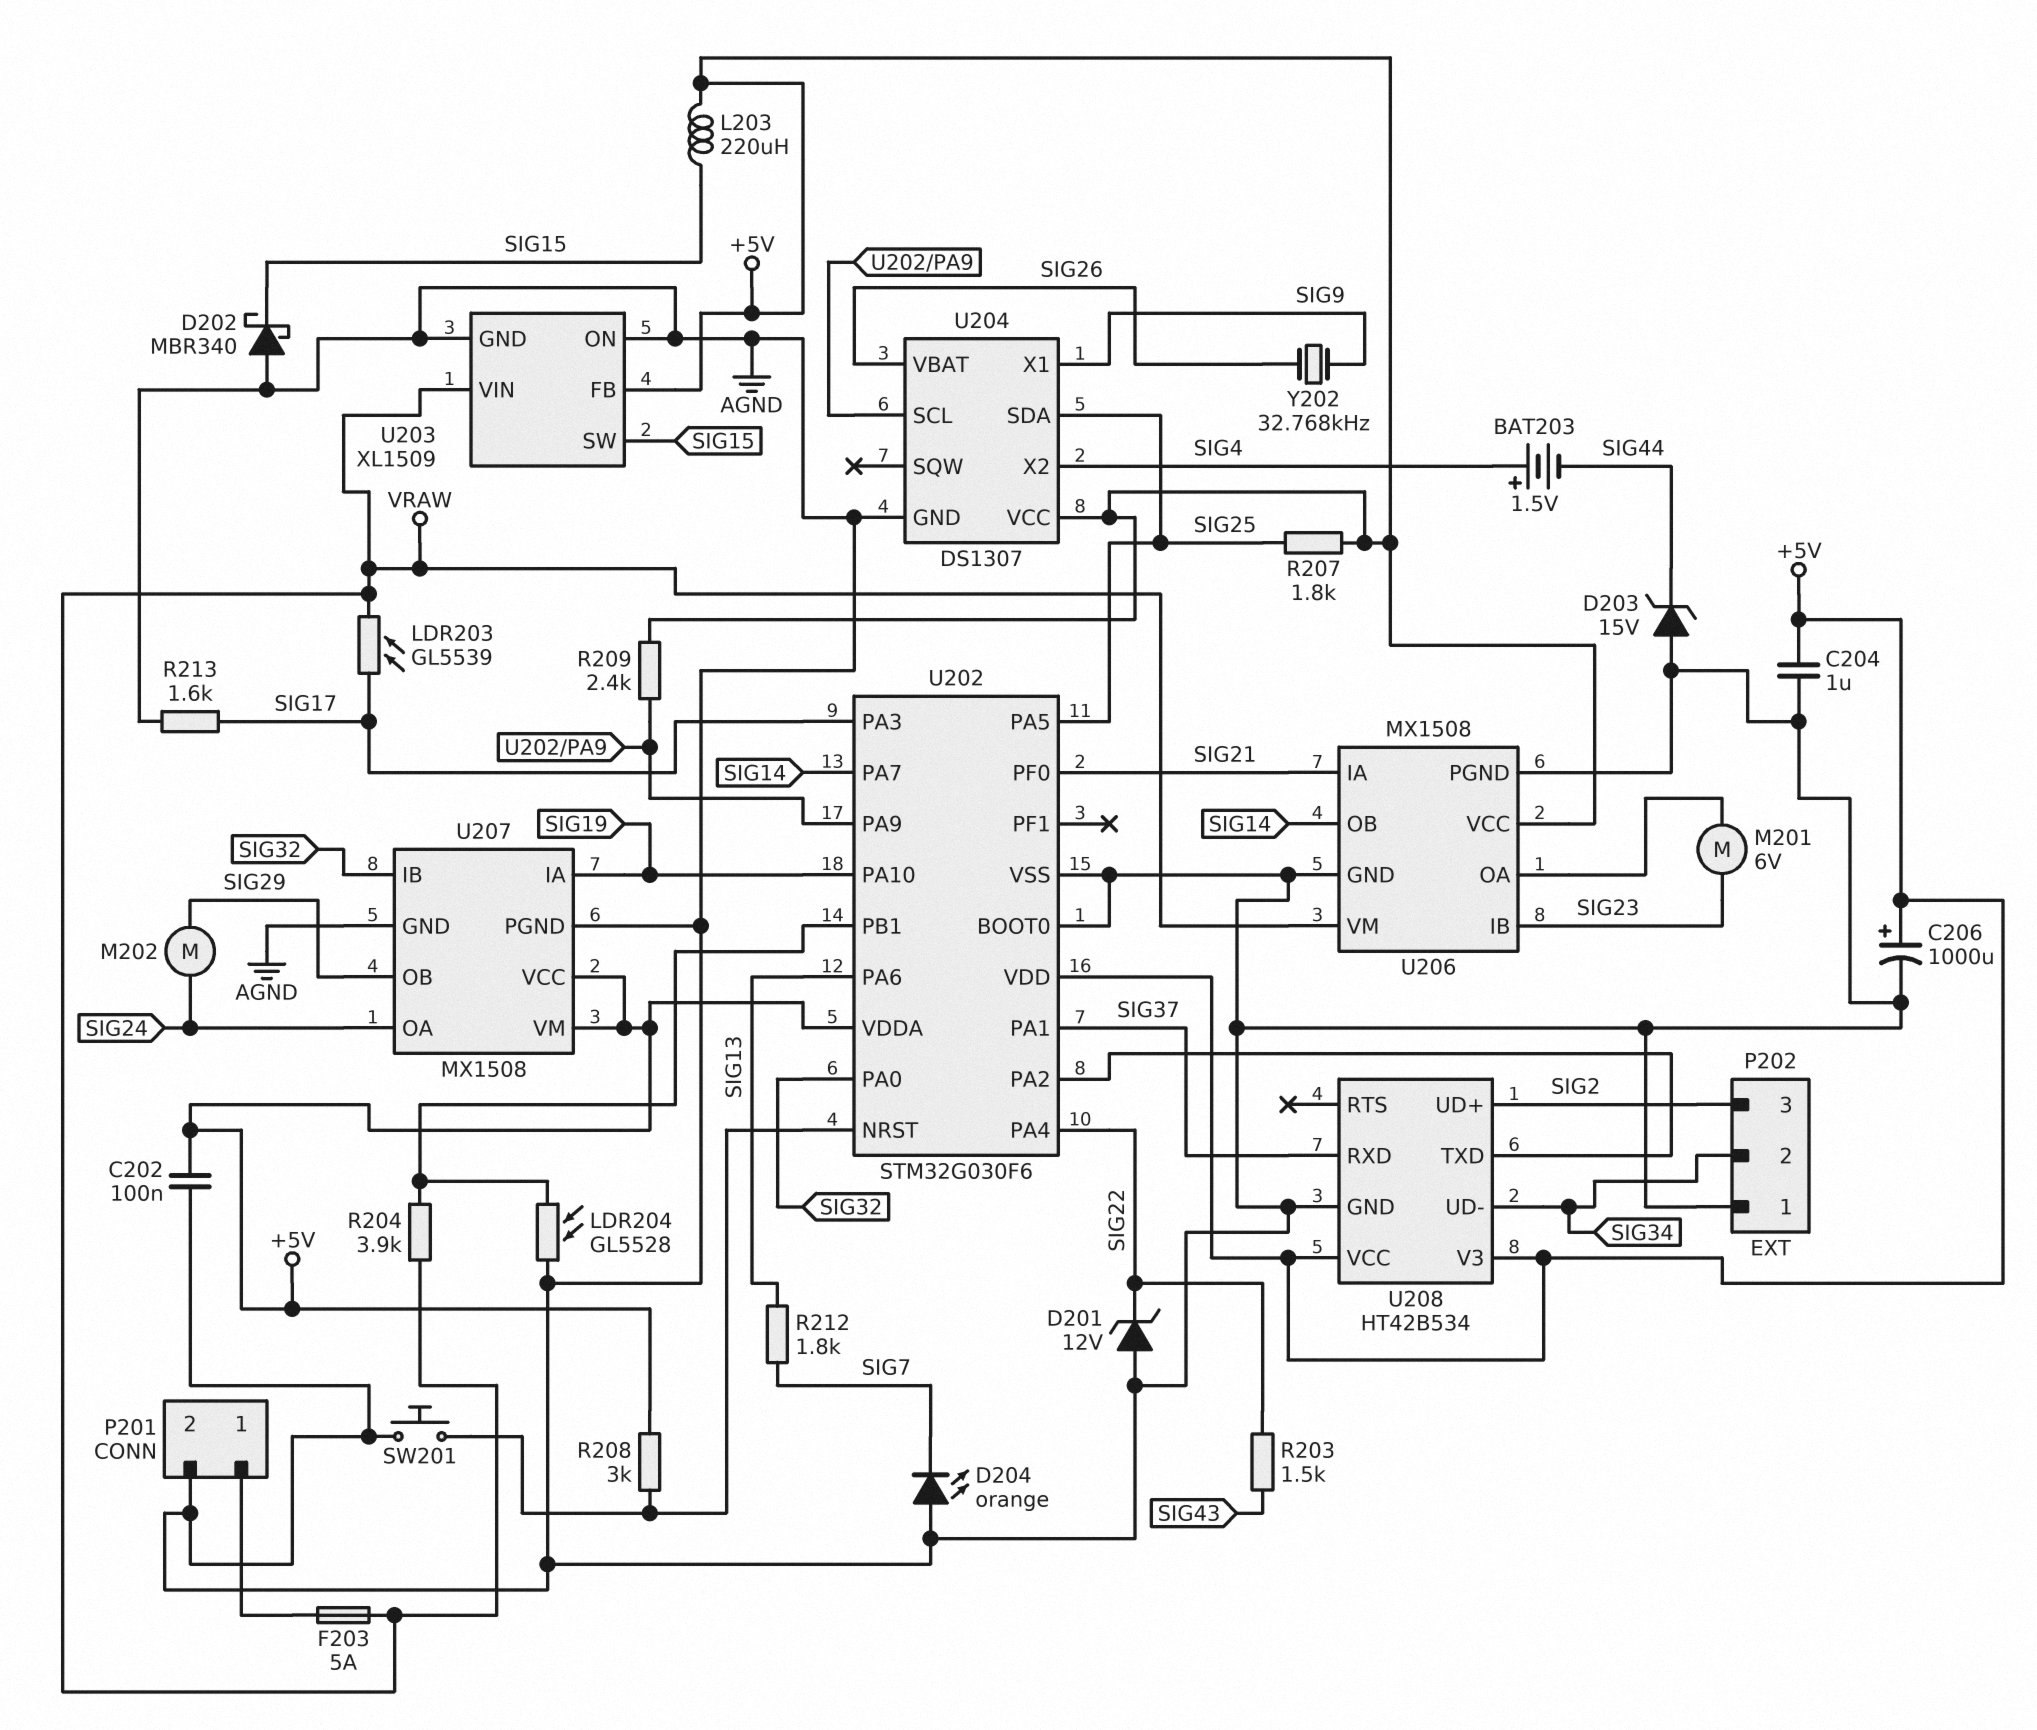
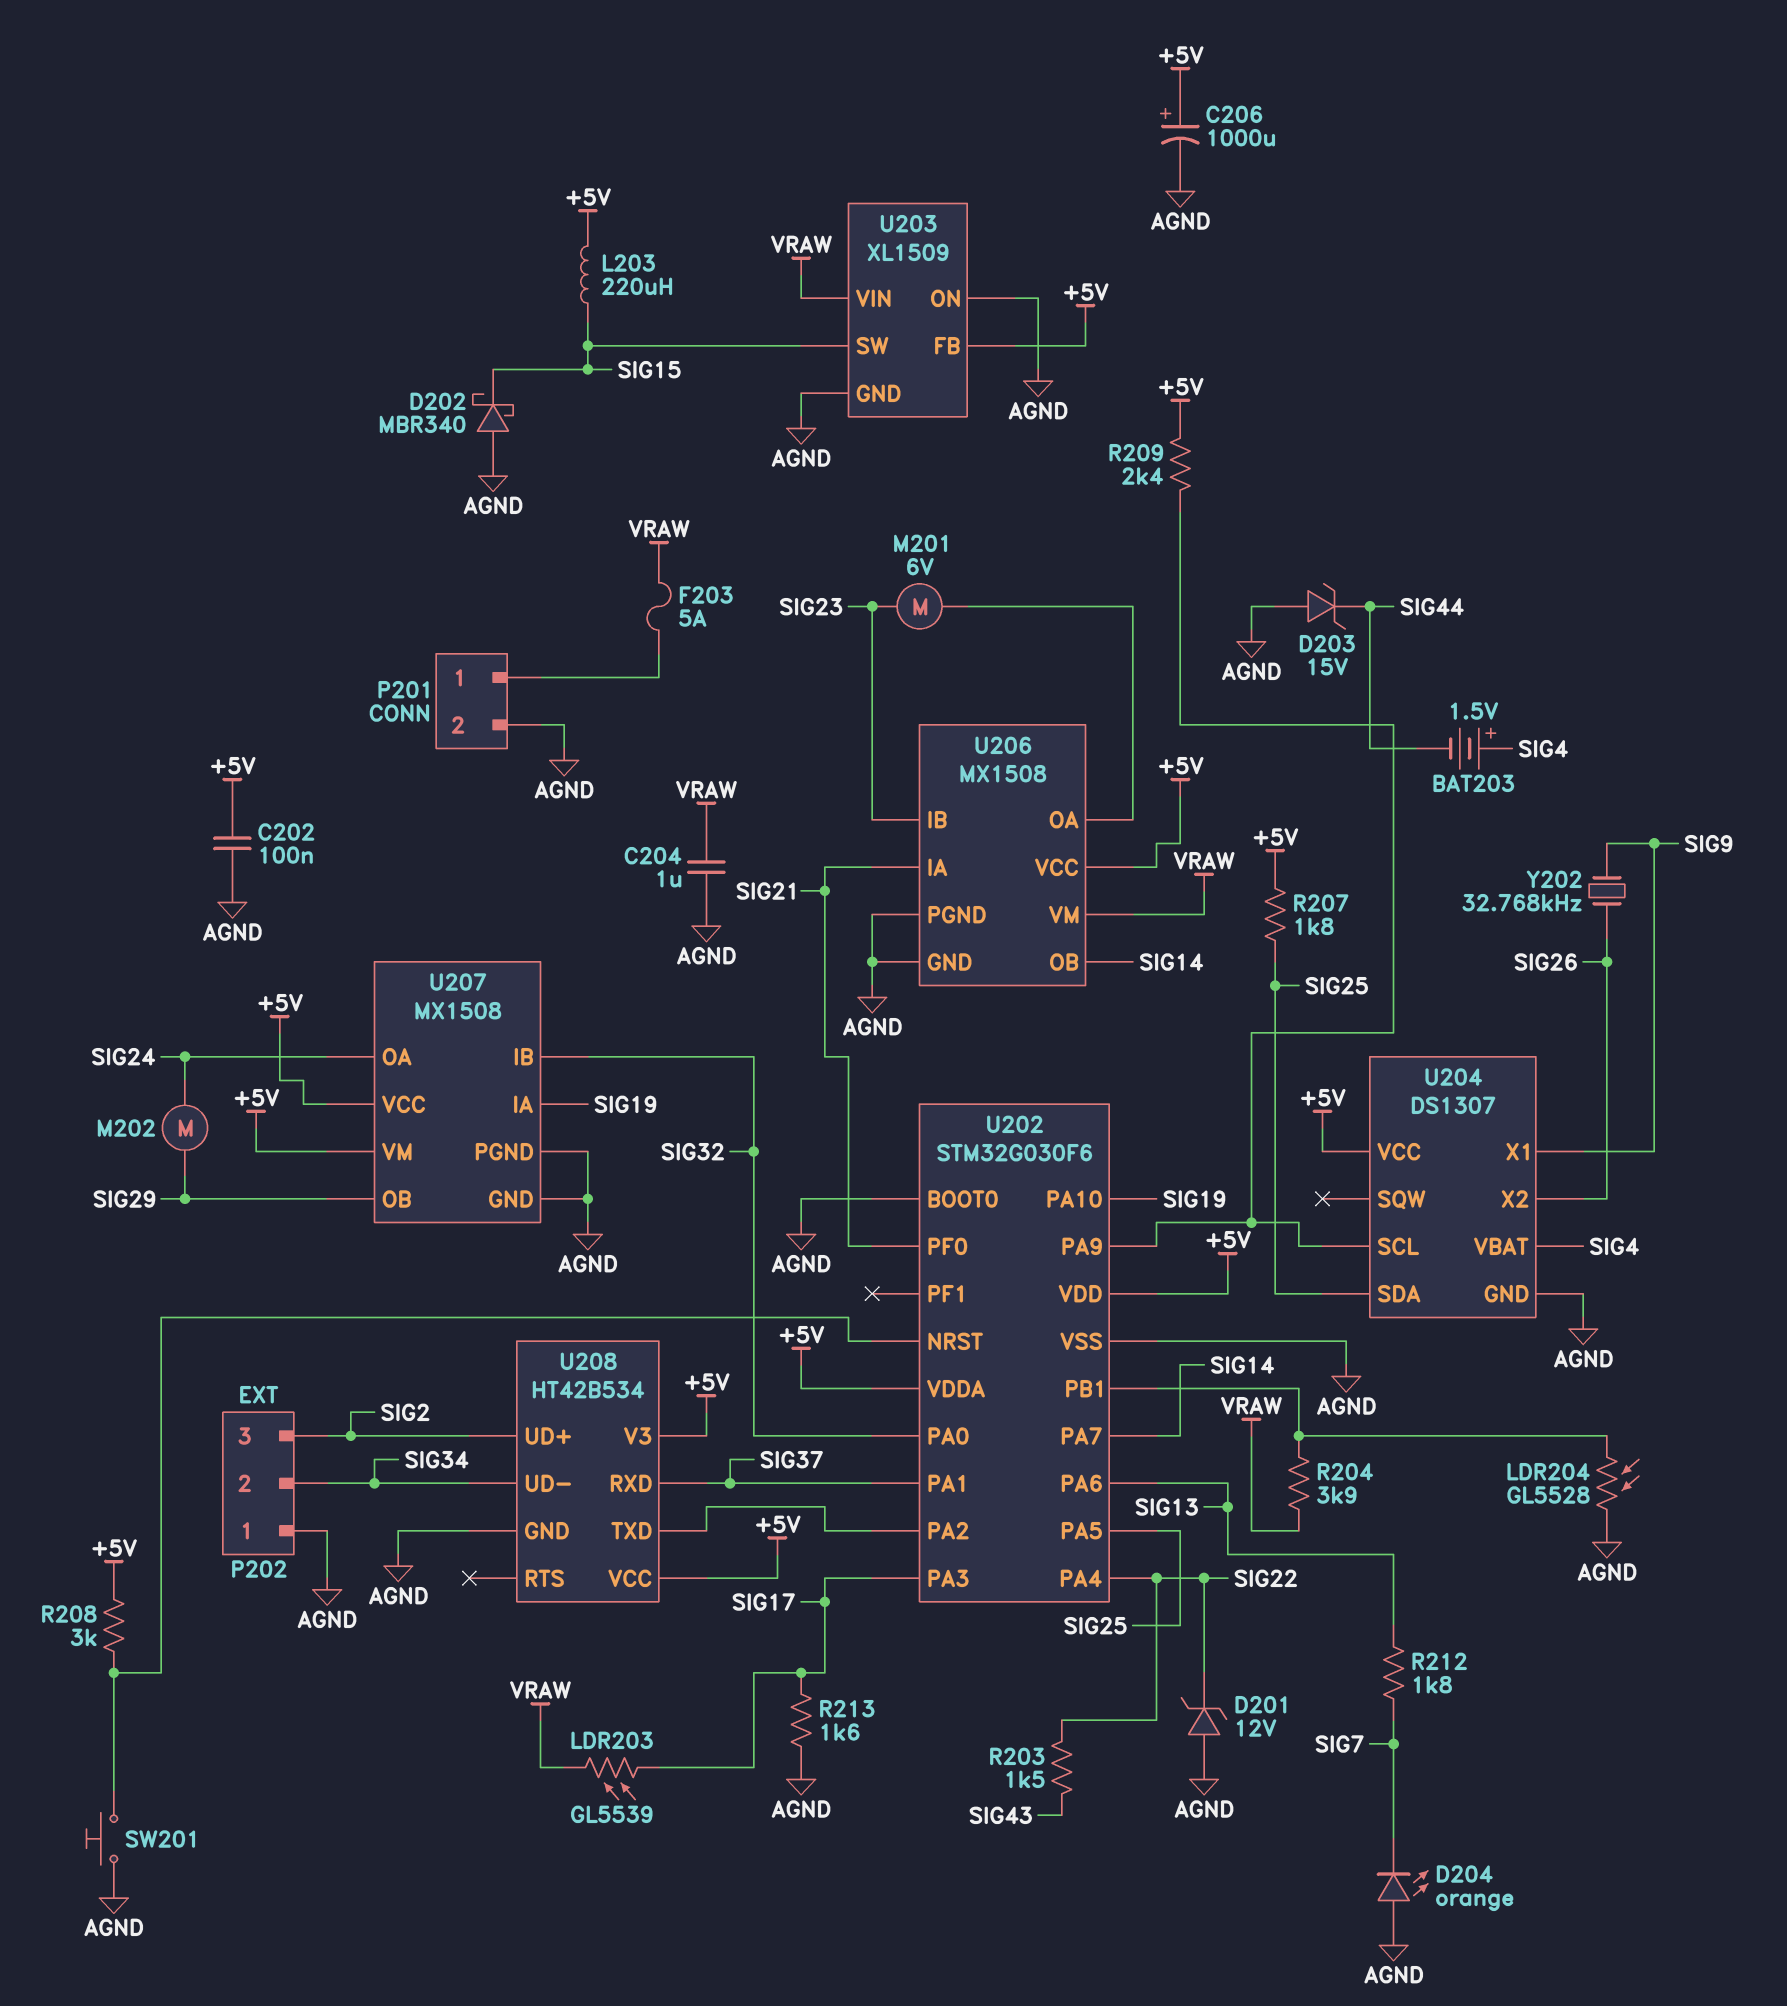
C204: 1uF (+5V, AGND) -> 1uF (AGND, VRAW)
U204 pin VBAT: SIG26 -> SIG4
U204 pin X2: SIG4 -> SIG26

